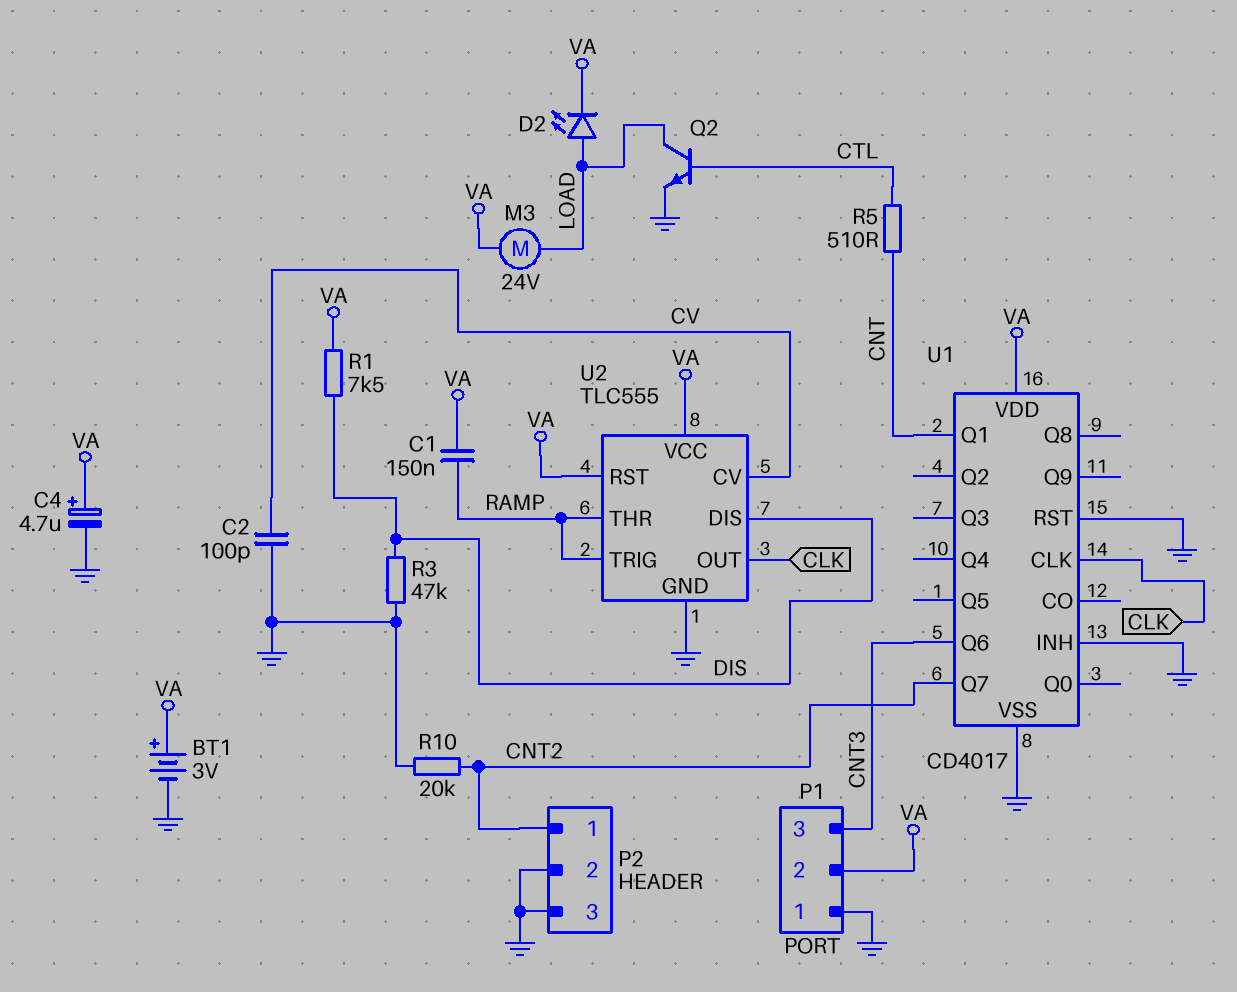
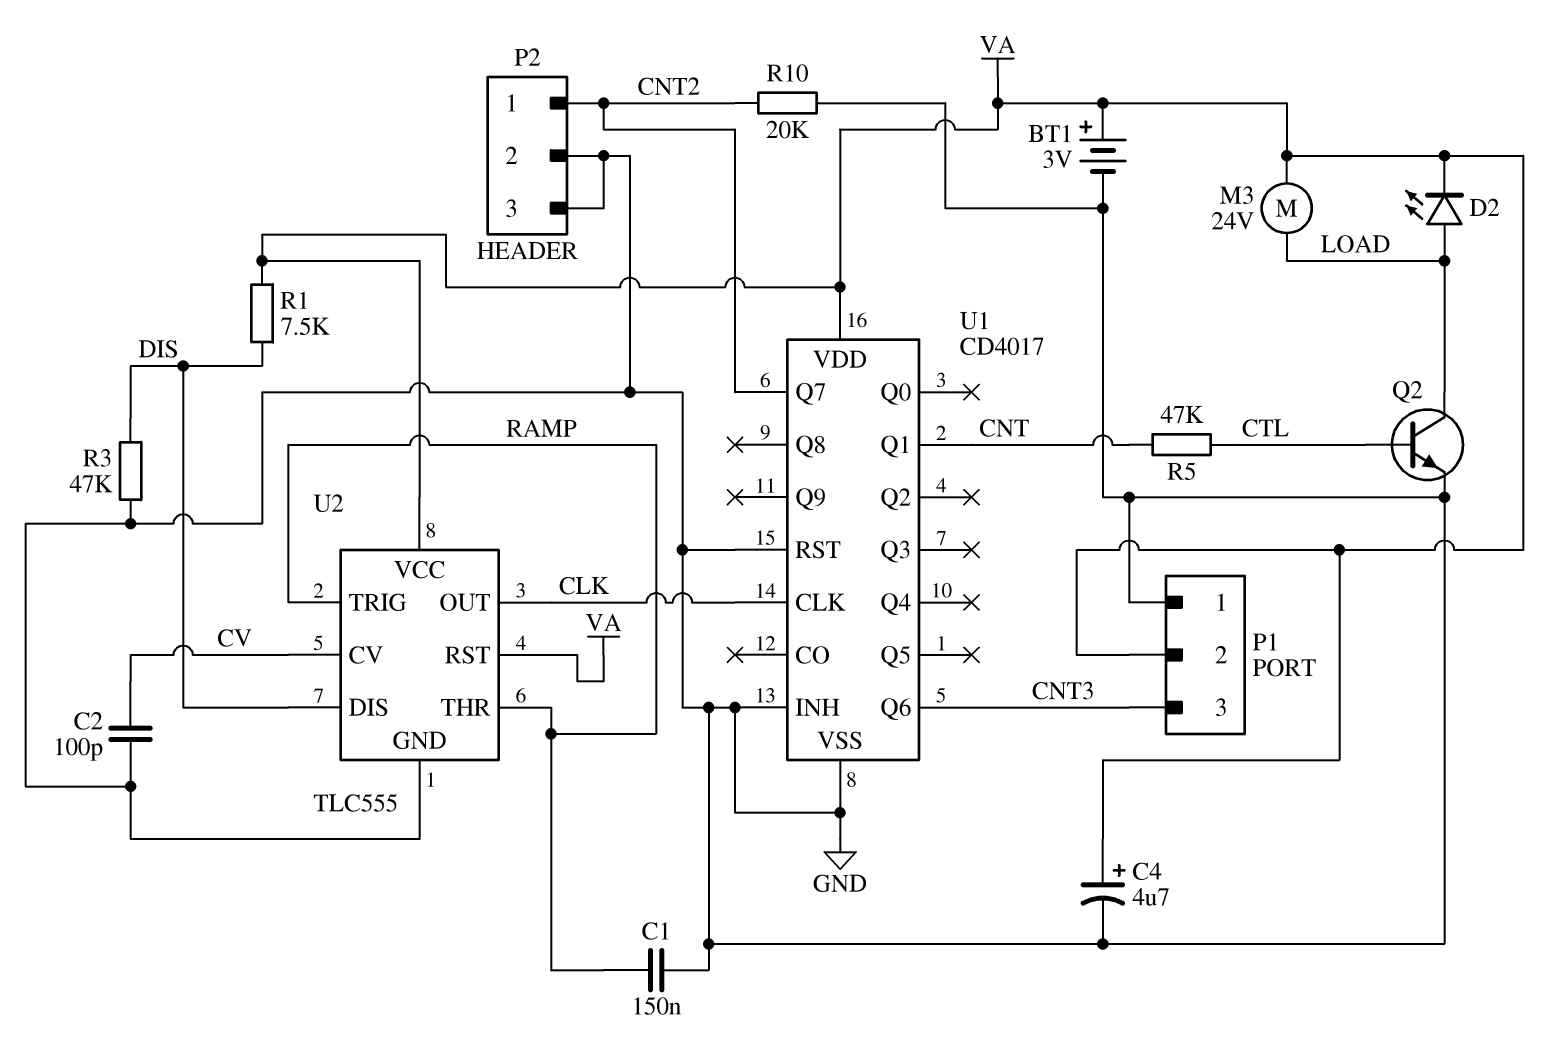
C1: 150nF (RAMP, VA) -> 150nF (GND, RAMP)
R5: 510 (CNT, CTL) -> 47k (CNT, CTL)

